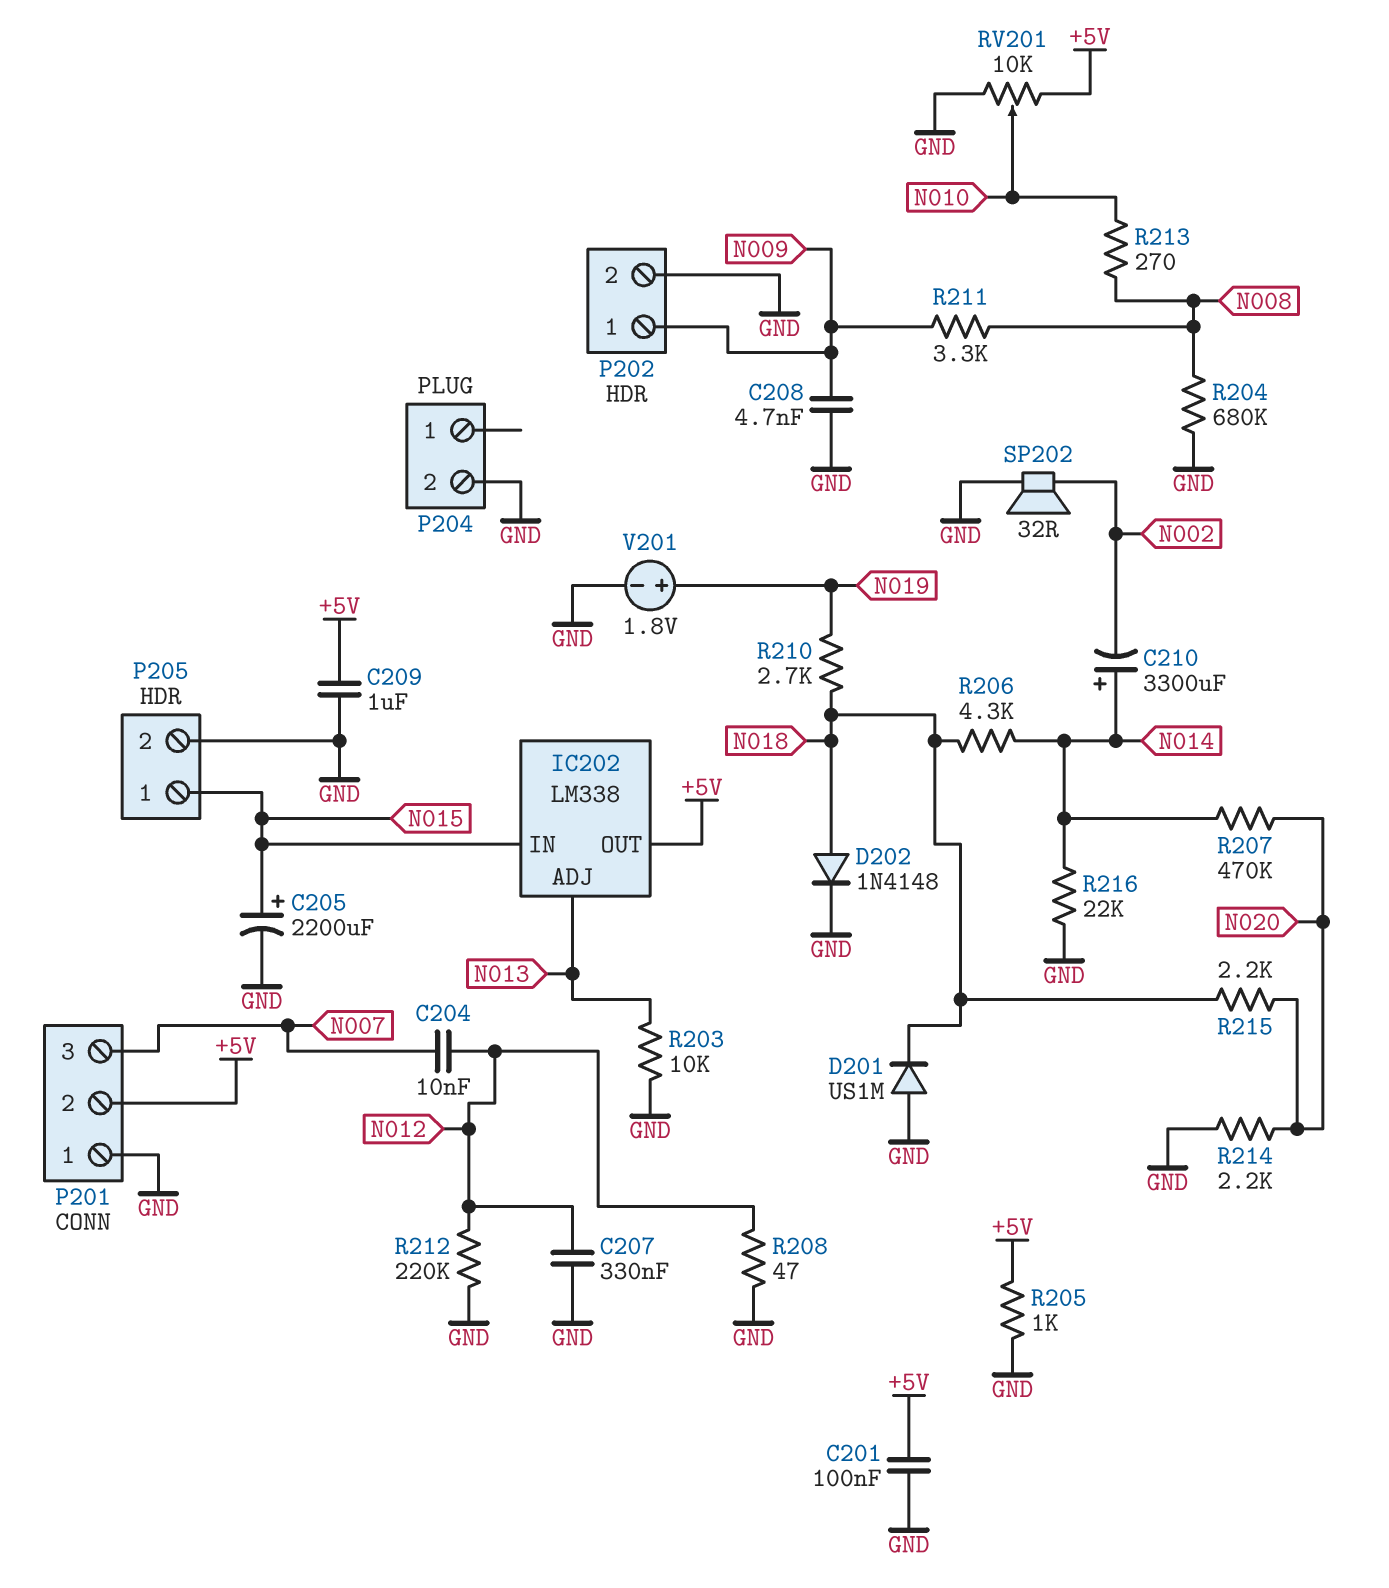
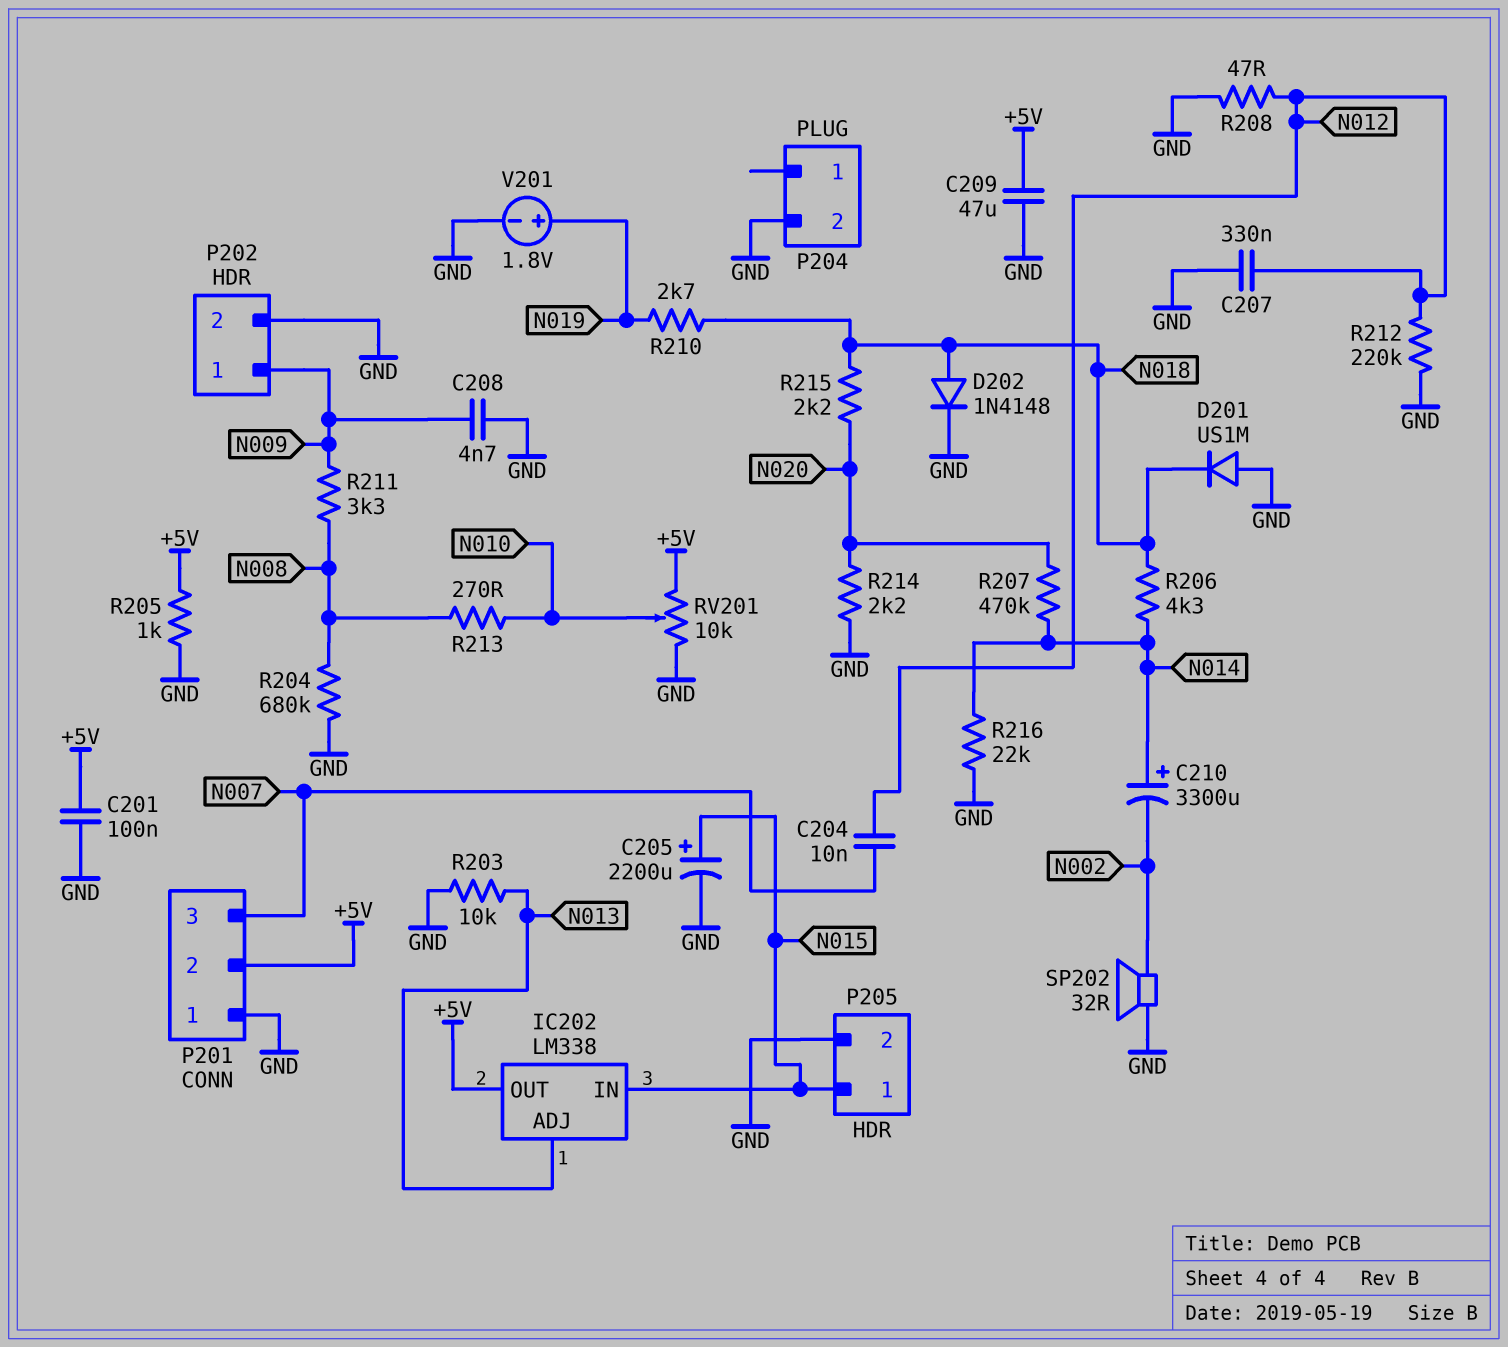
C209: 1uF (+5V, GND) -> 47uF (+5V, GND)

